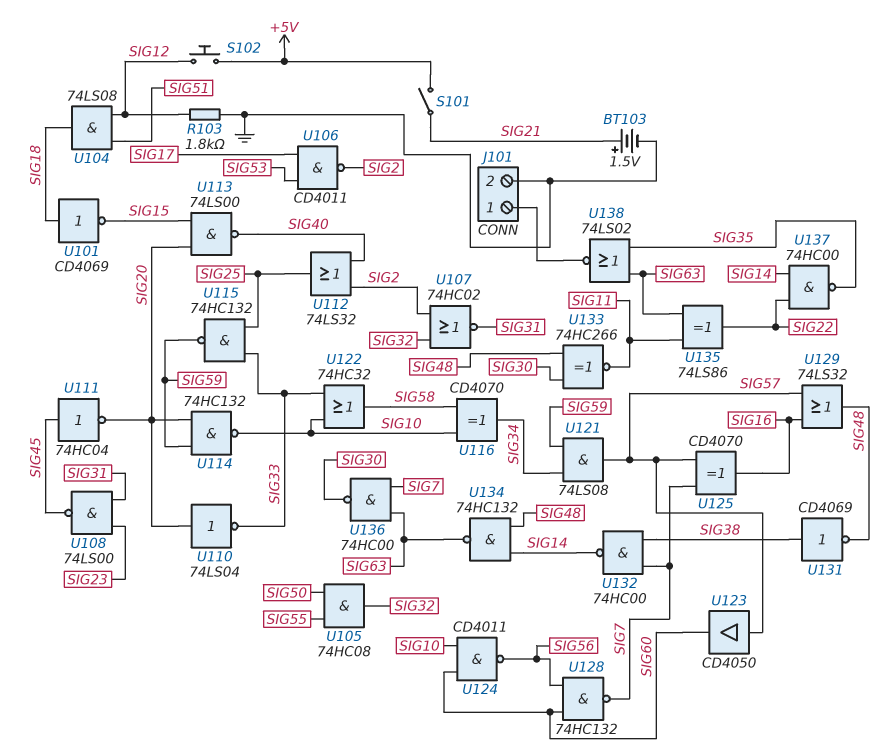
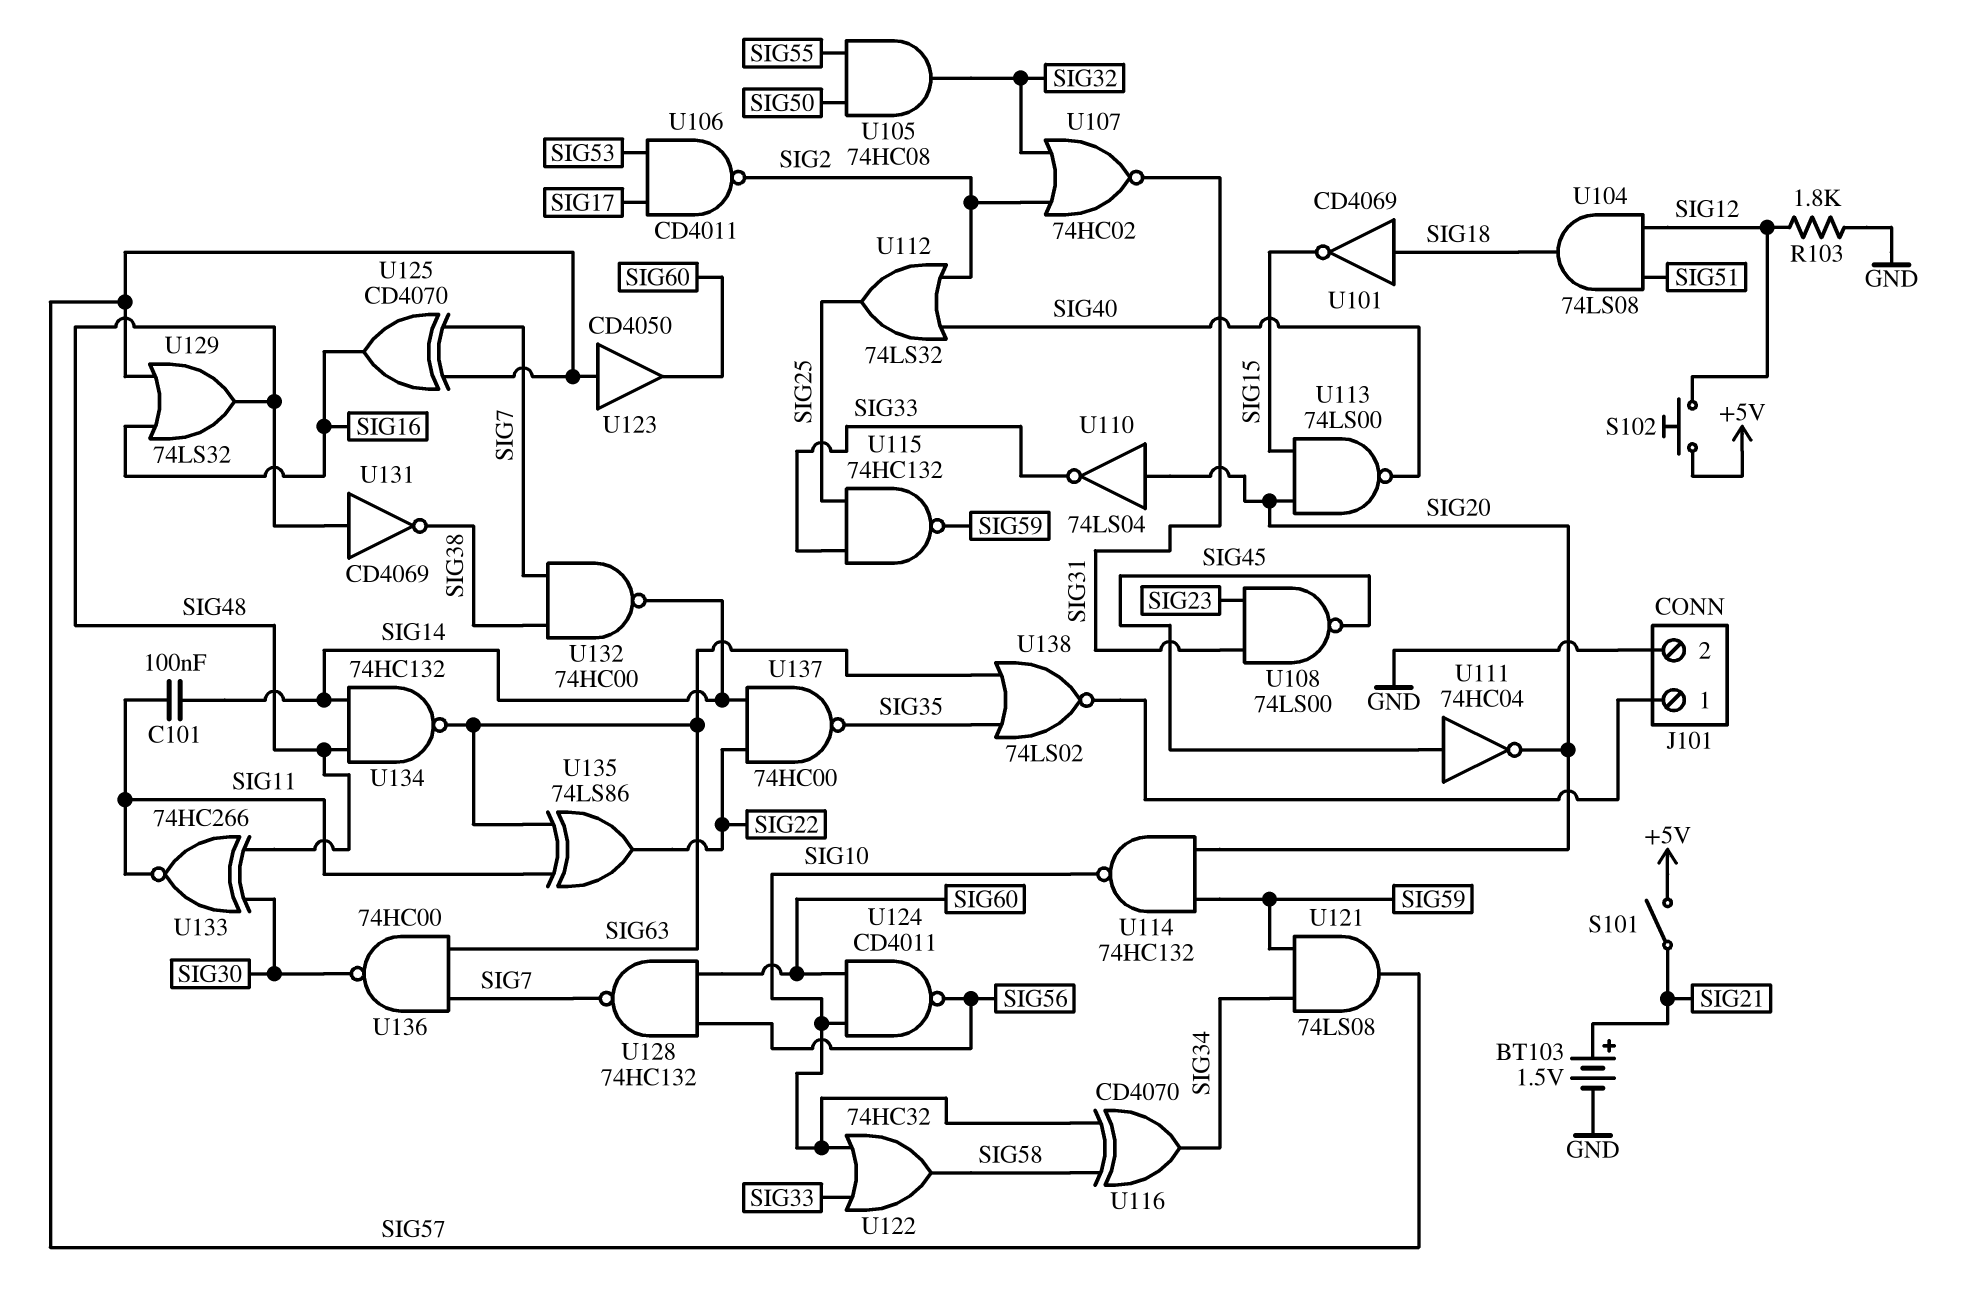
C101: none -> 100nF (SIG11, SIG14)
U131: NOT CD4069 (in SIG38, out SIG48) -> NOT CD4069 (in SIG48, out SIG38)

